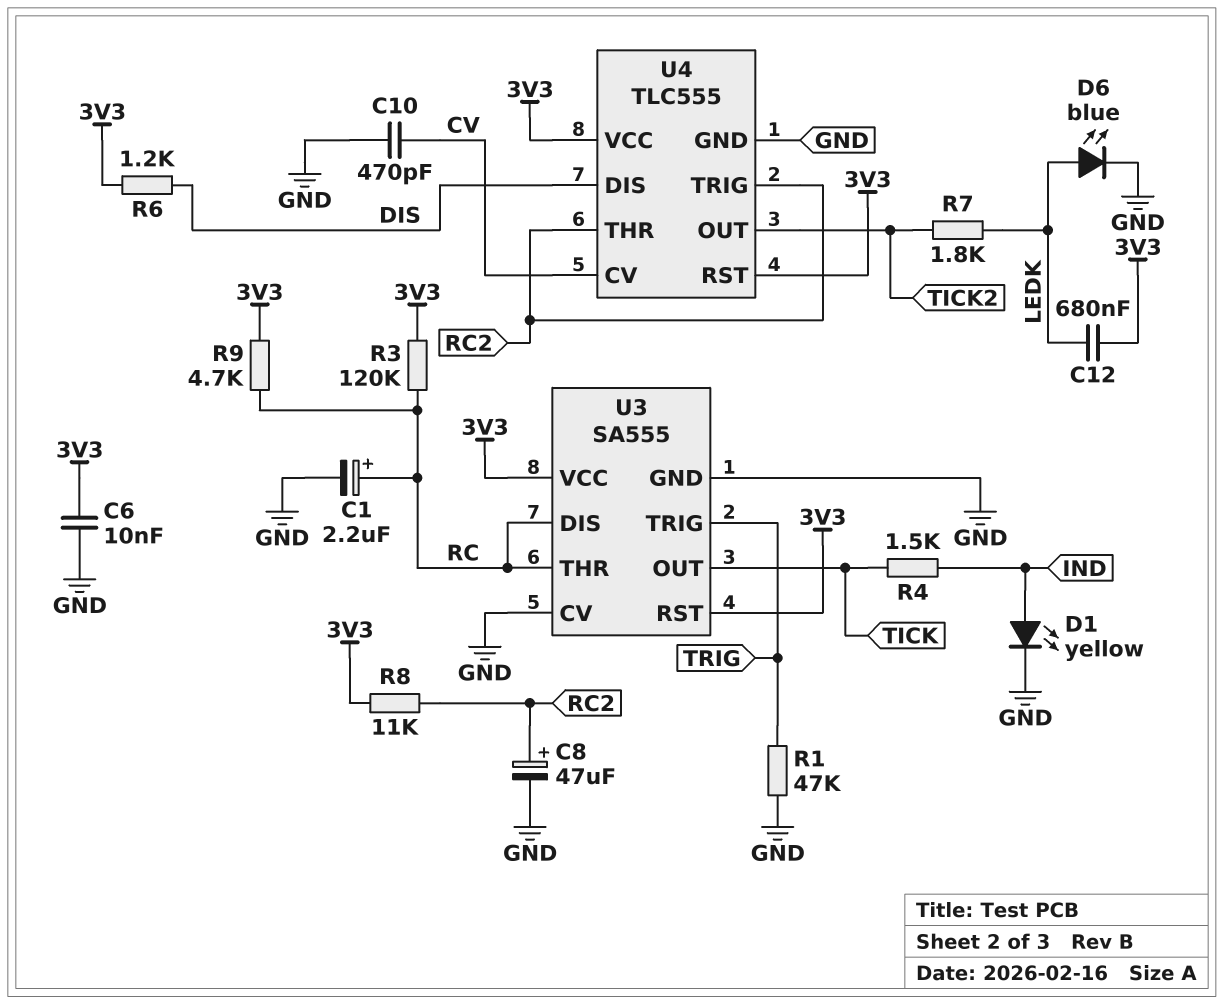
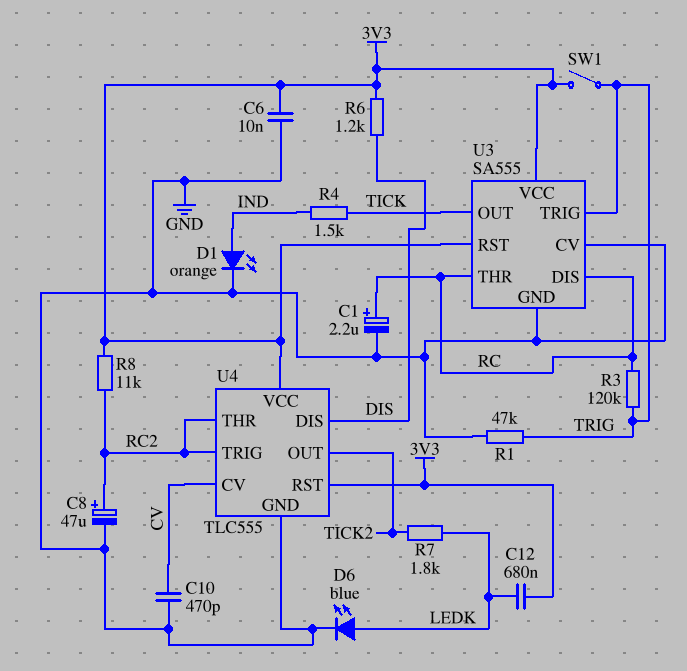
D1: LED yellow (A IND, K GND) -> LED orange (A IND, K GND)
R3: 120k (3V3, RC) -> 120k (RC, TRIG)
R9: 4.7k (3V3, RC) -> none
SW1: none -> switch (3V3, TRIG)

